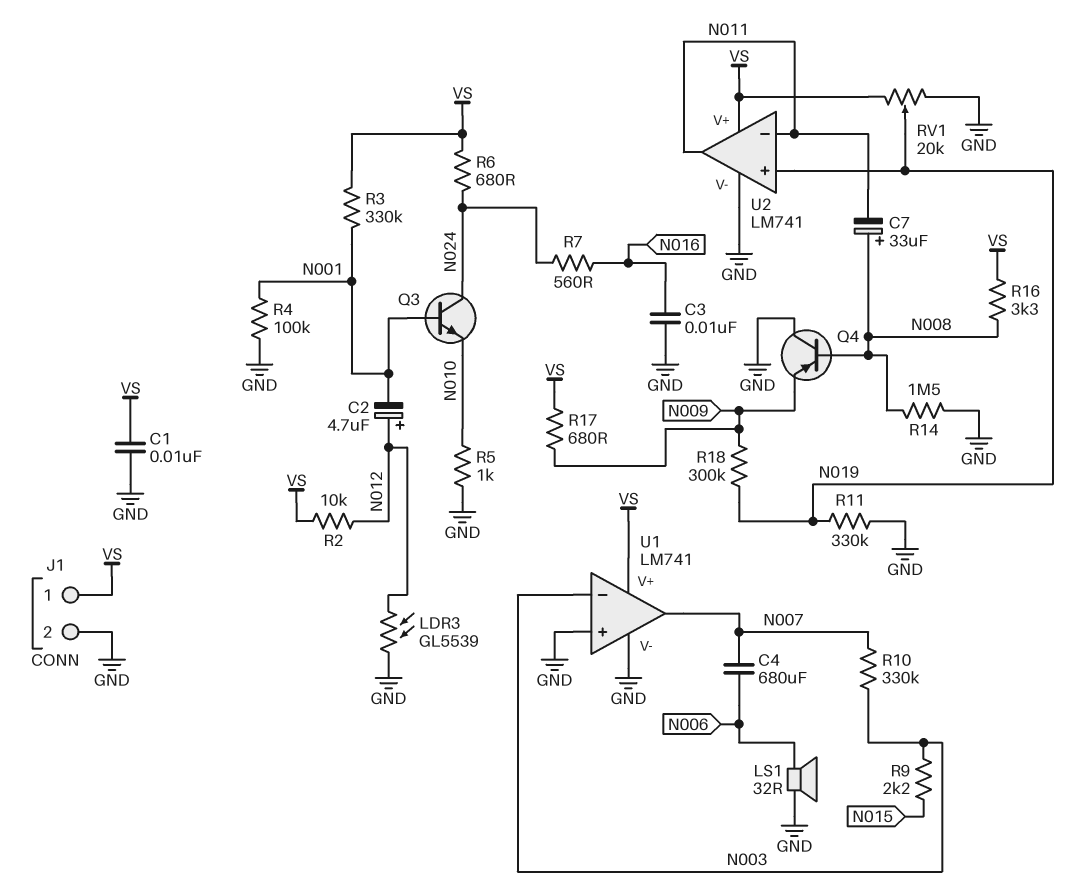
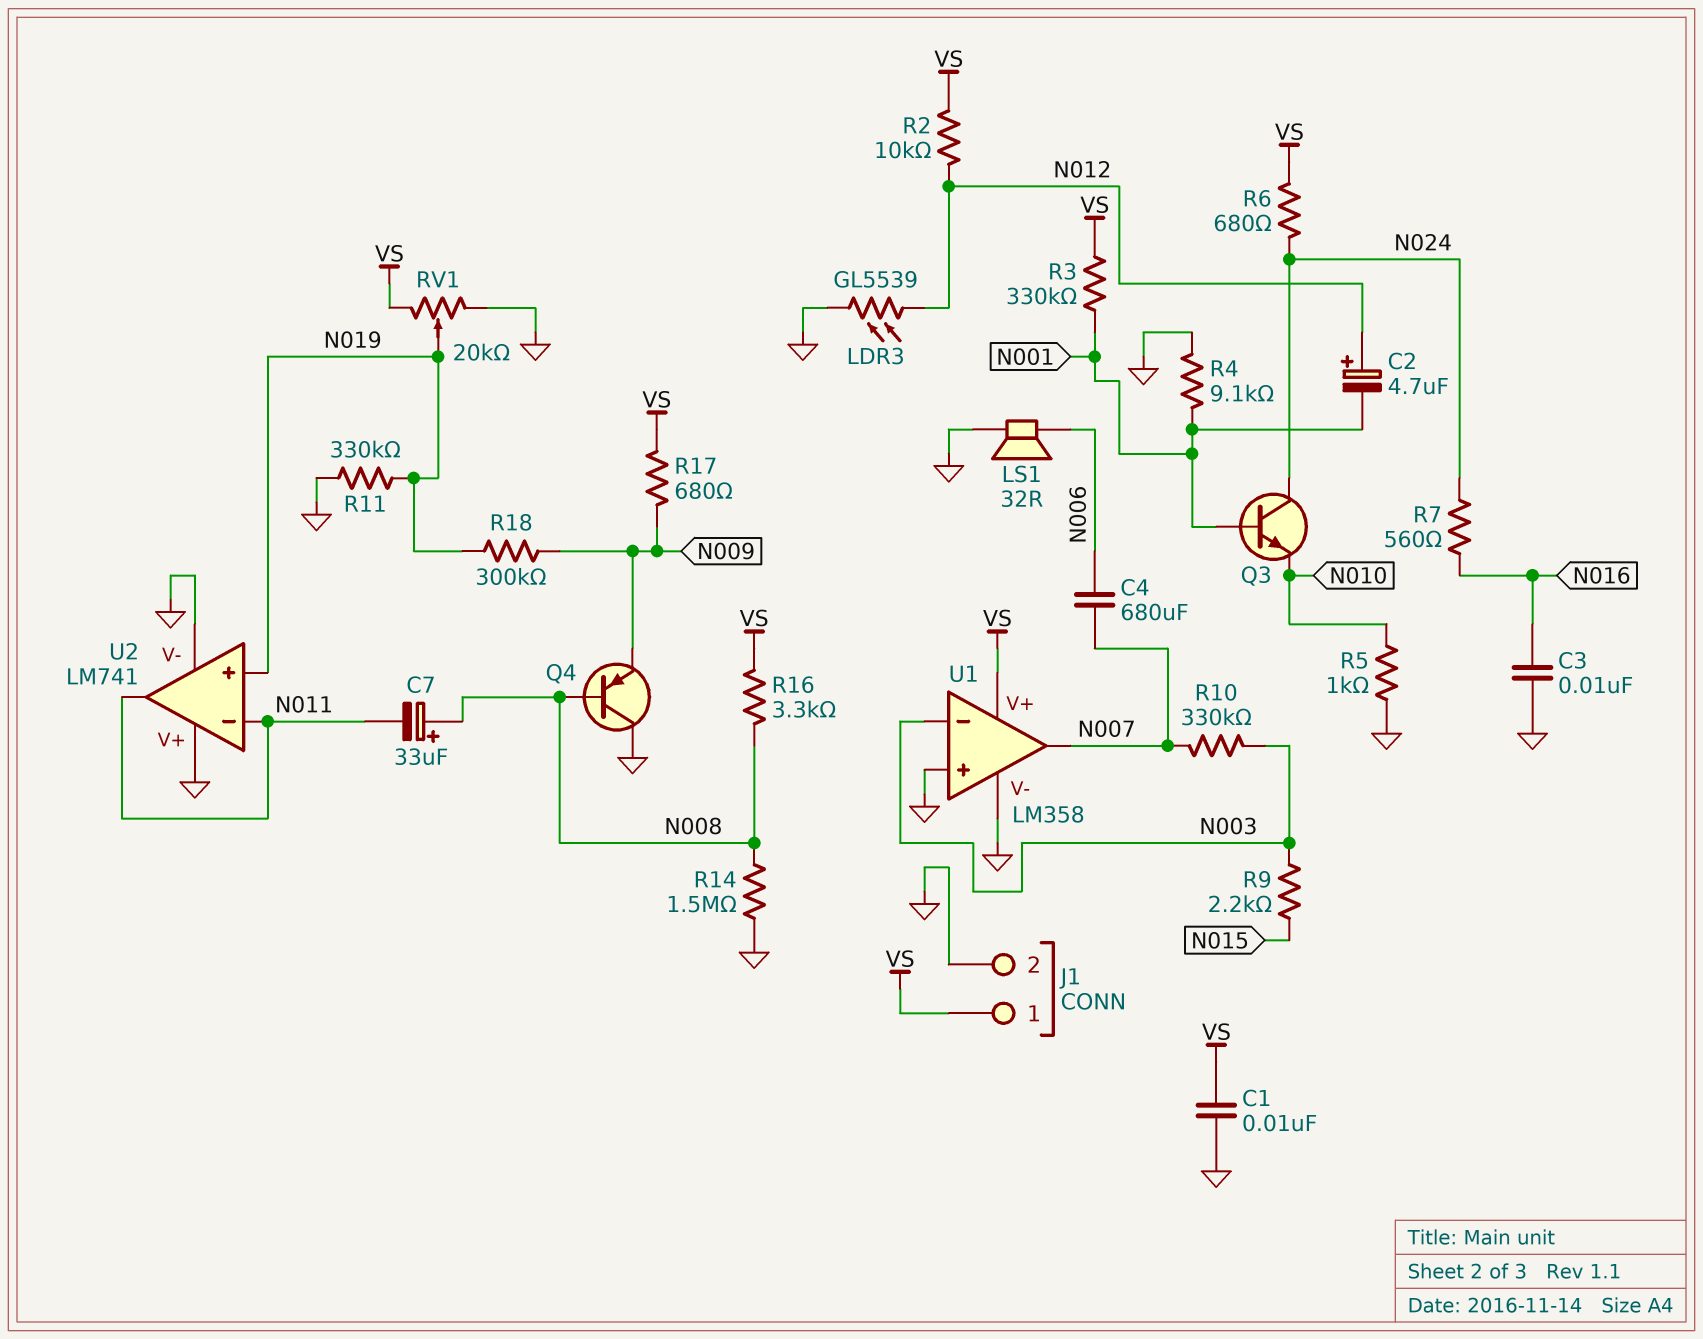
R4: 100k (GND, N001) -> 9.1k (GND, N001)
U1: LM741 -> LM358
U2 pin V+: VS -> GND

